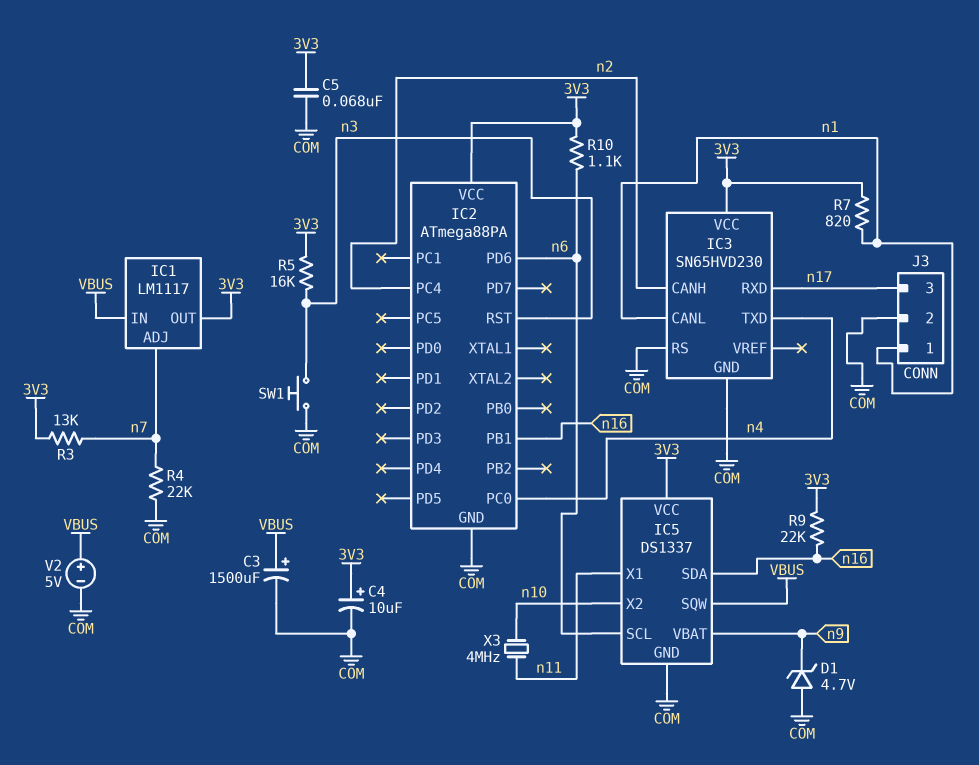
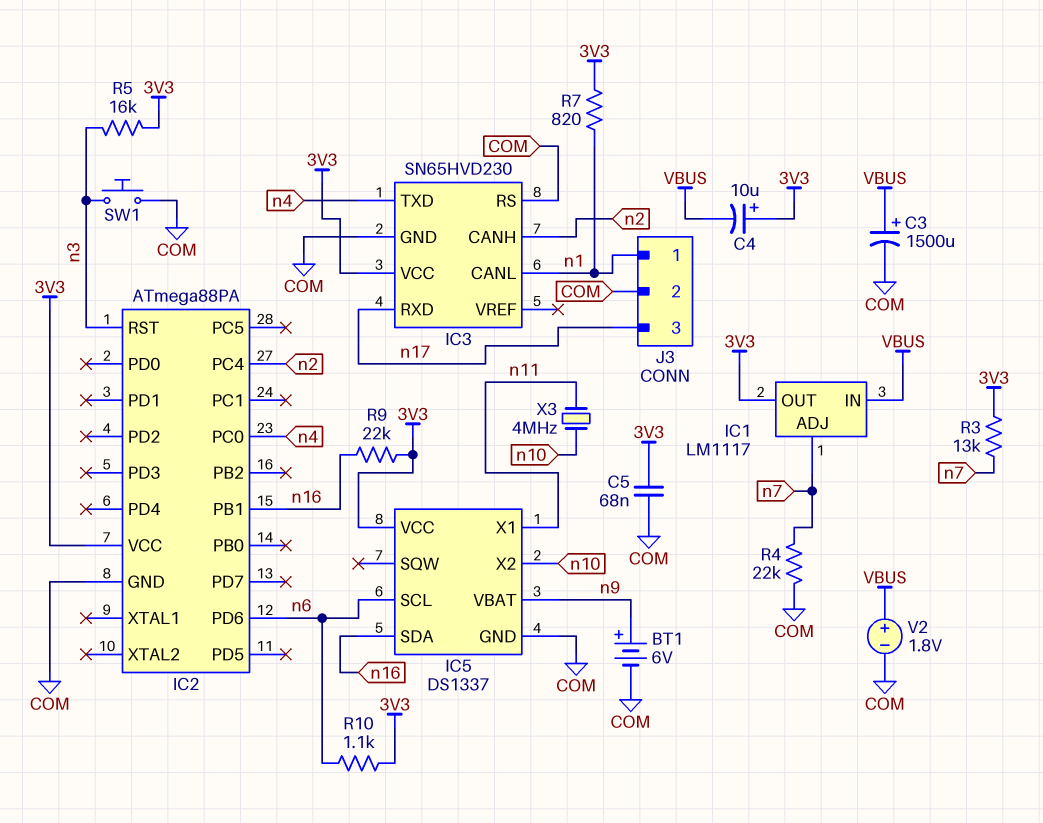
BT1: none -> 6V (plus n9, minus COM)
C4: 10uF (plus 3V3, minus COM) -> 10uF (plus 3V3, minus VBUS)
D1: zener 4.7V (A COM, K n9) -> none
IC5 pin SQW: VBUS -> none
V2: 5V (plus VBUS, minus COM) -> 1.8V (plus VBUS, minus COM)

